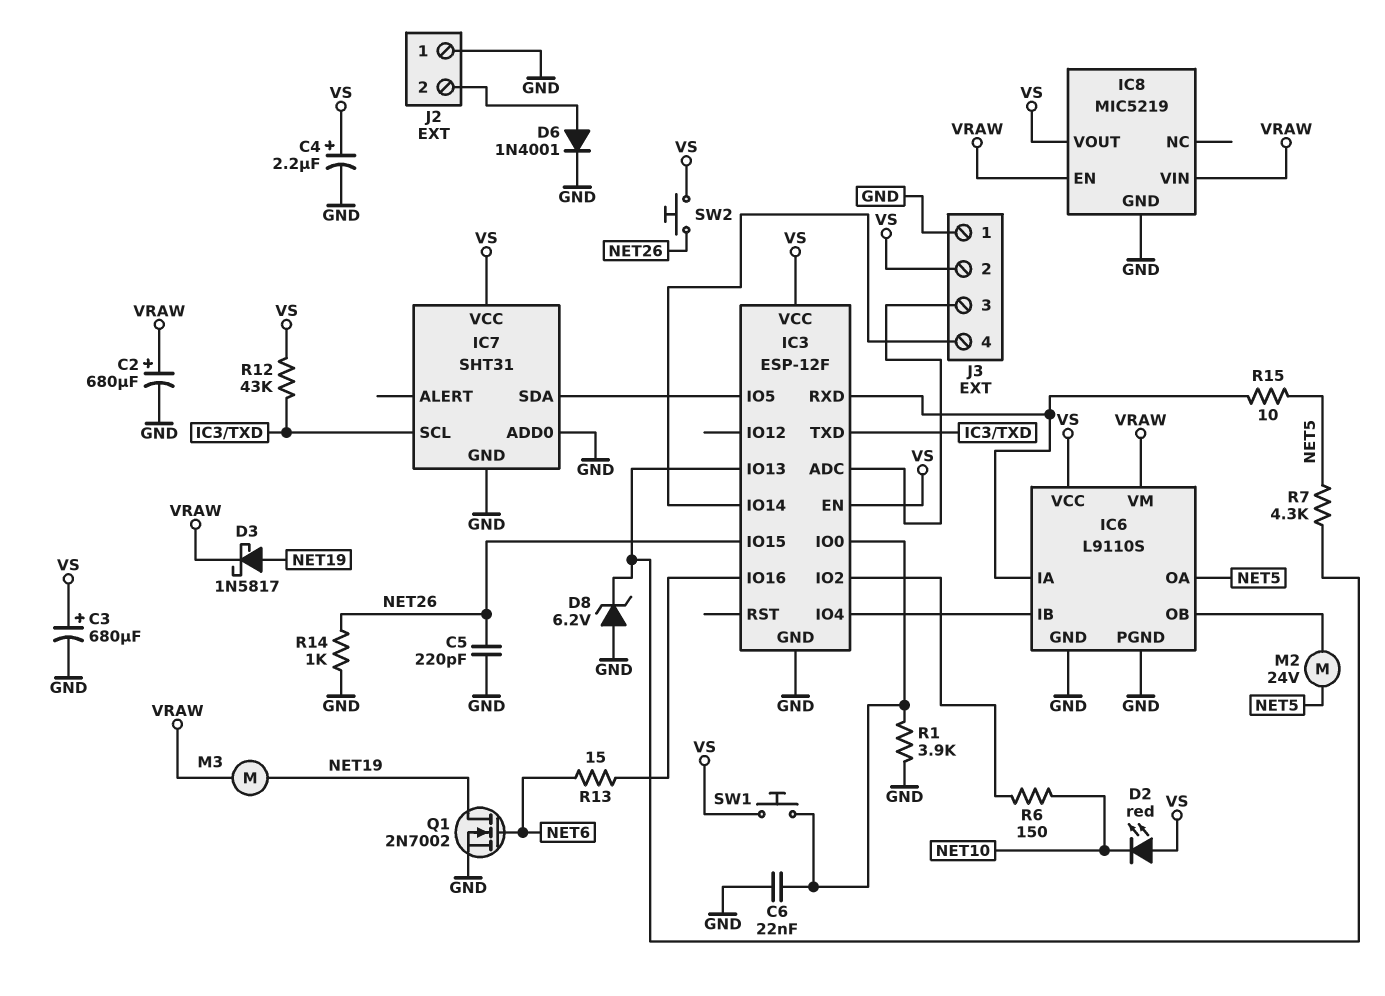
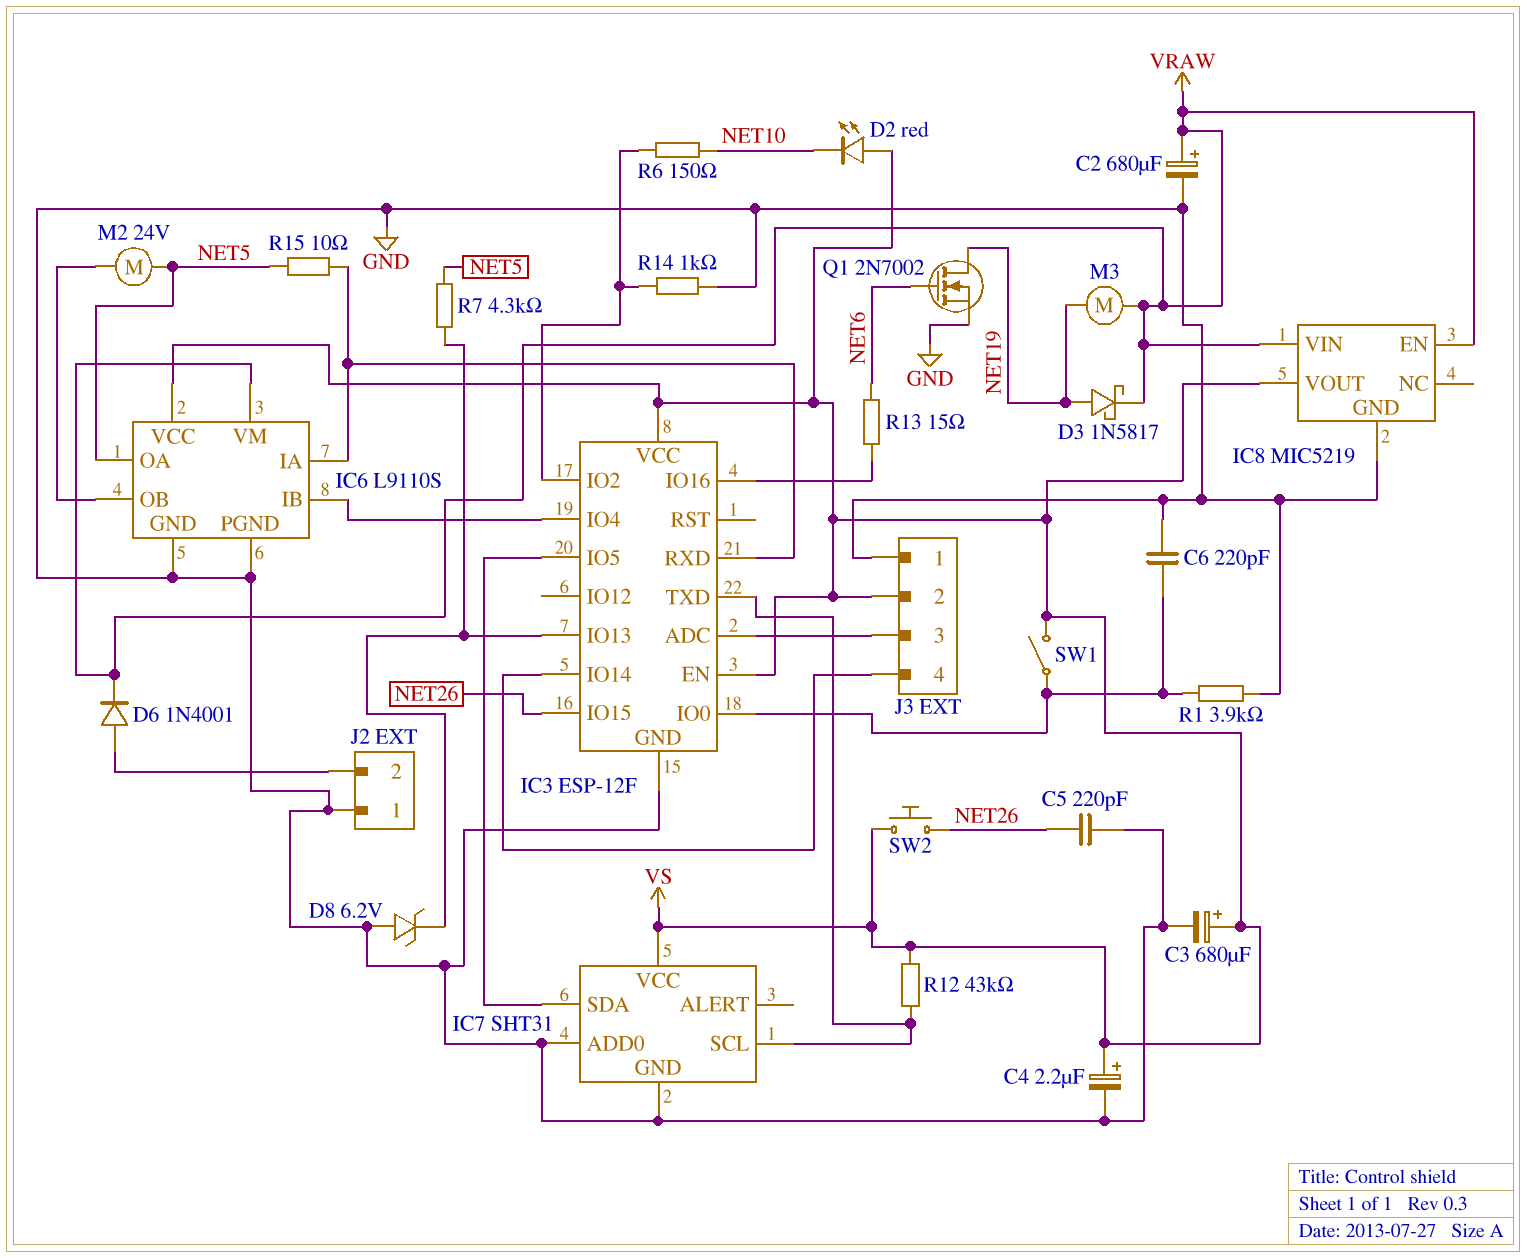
C6: 22nF (GND, IC3/IO0) -> 220pF (GND, IC3/IO0)
D6: diode 1N4001 (A J2/2, K GND) -> diode 1N4001 (A J2/2, K VRAW)
R14: 1k (GND, NET26) -> 1k (GND, IC3/IO2)
SW1: button (IC3/IO0, VS) -> switch (IC3/IO0, VS)

